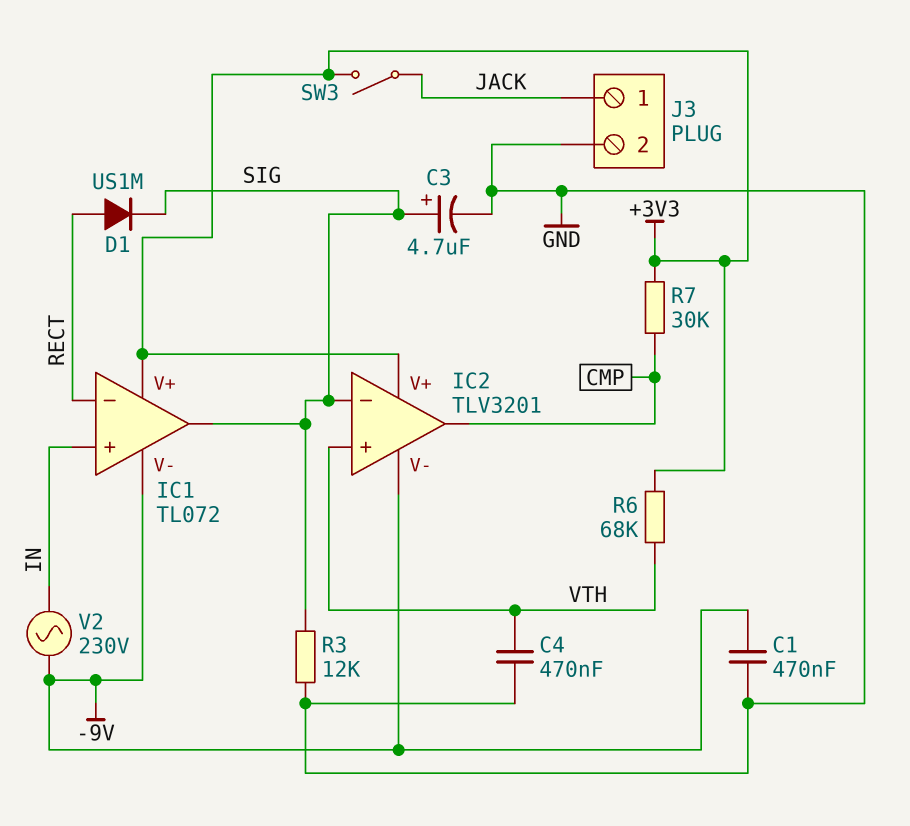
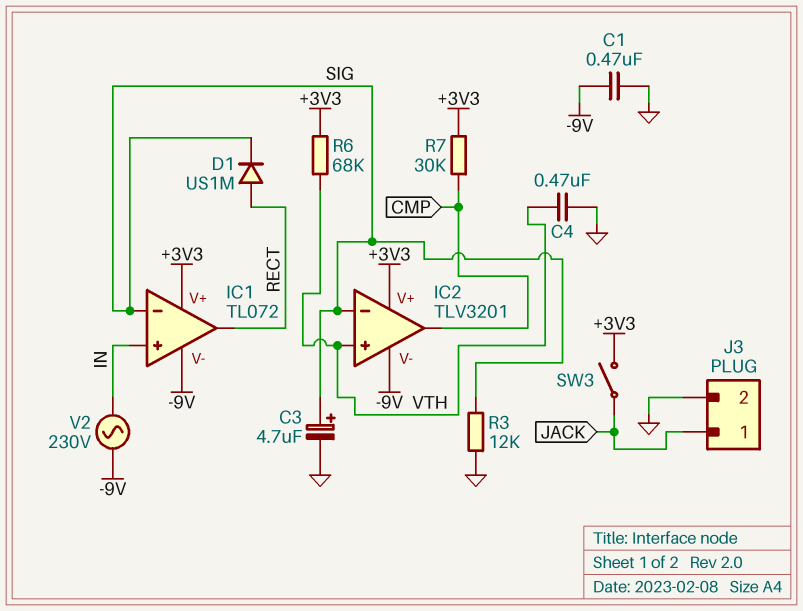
IC1 pin in-: RECT -> SIG
IC1 pin out: SIG -> RECT

